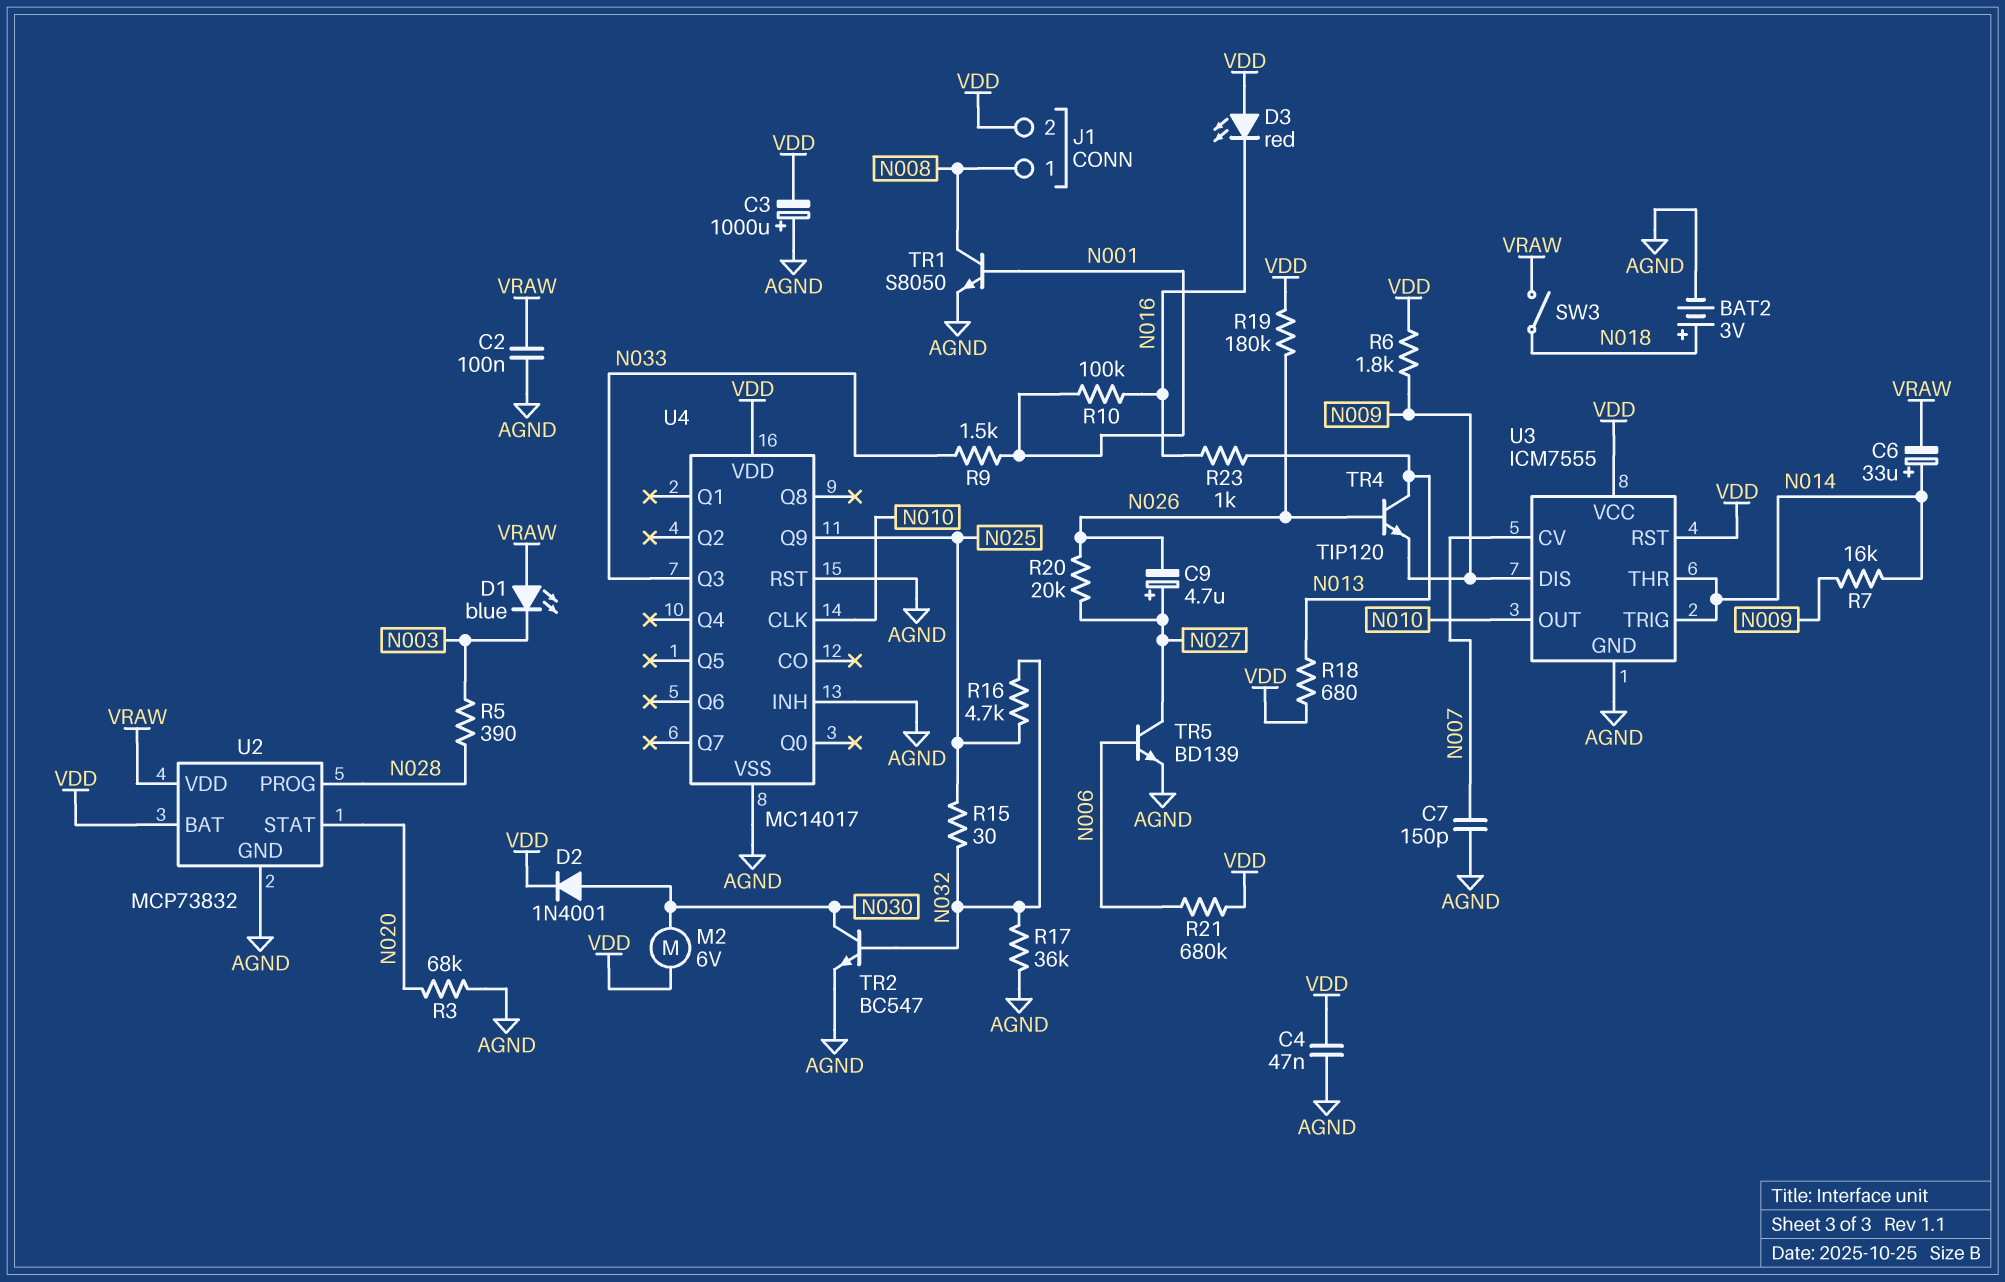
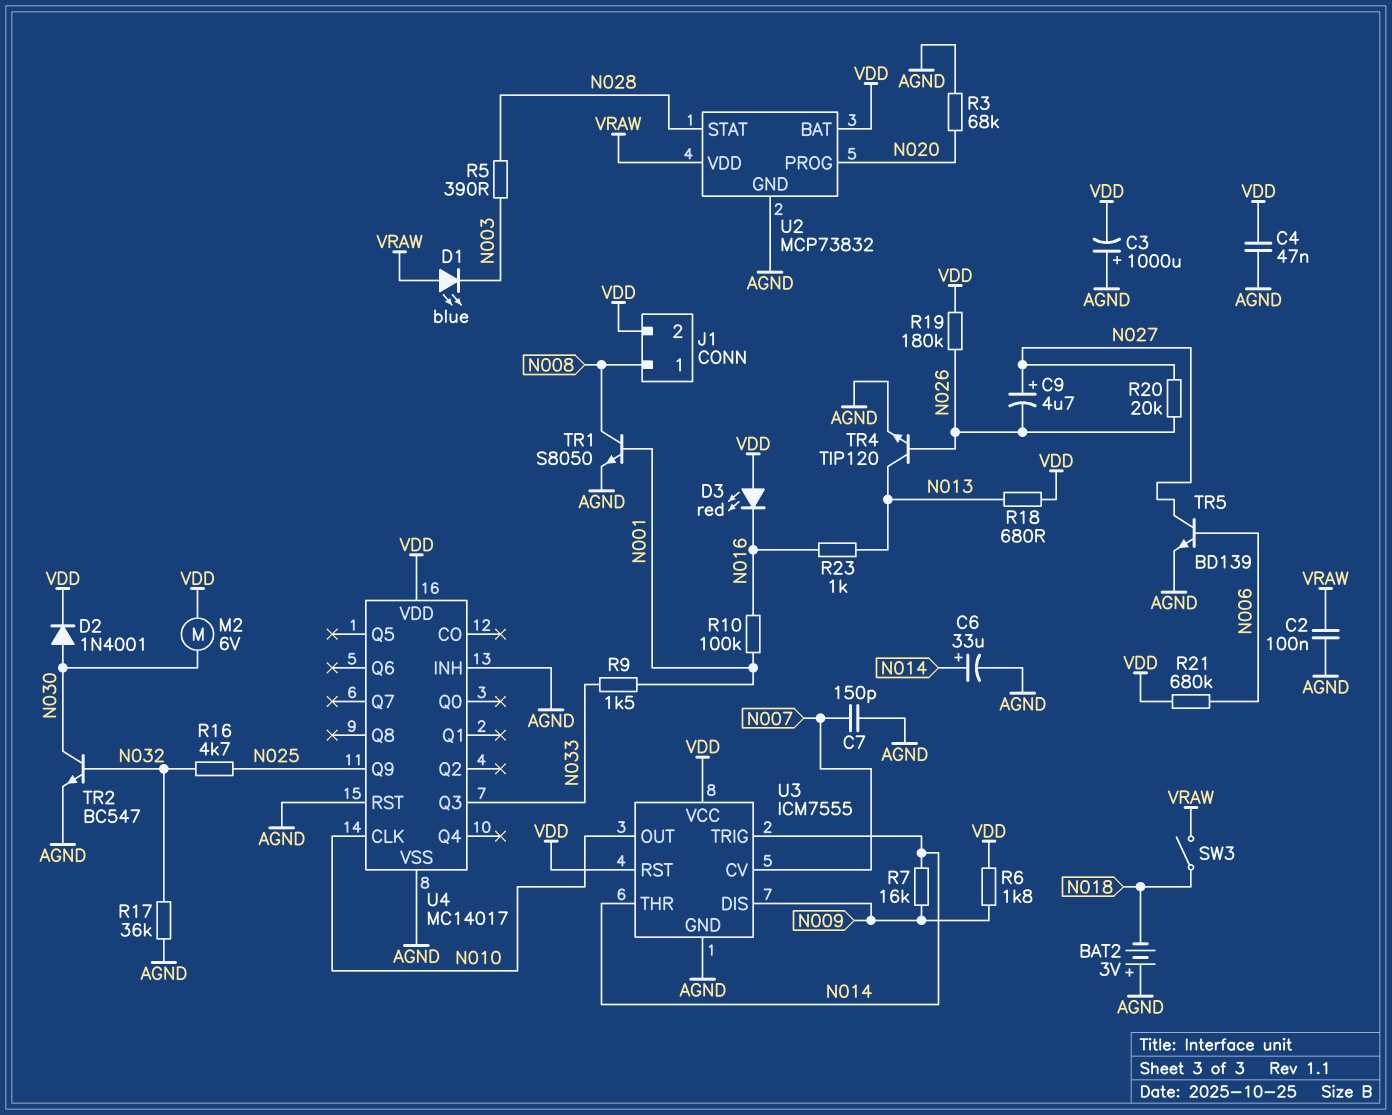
BAT2: 3V (plus N018, minus AGND) -> 3V (plus AGND, minus N018)
C6: 33uF (plus N014, minus VRAW) -> 33uF (plus N014, minus AGND)
R15: 30 (N025, N032) -> none
TR4: NPN TIP120 (B N026, C N013, E N009) -> NPN TIP120 (B N026, C N013, E AGND)
U2 pin PROG: N028 -> N020
U2 pin STAT: N020 -> N028

